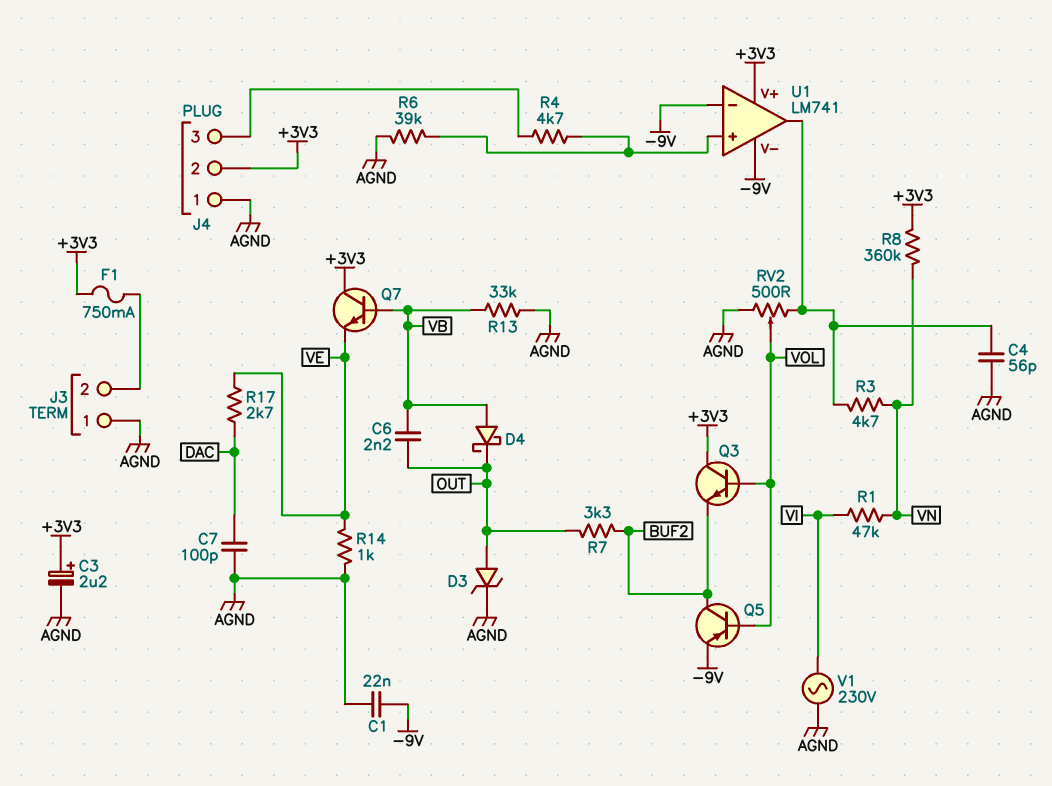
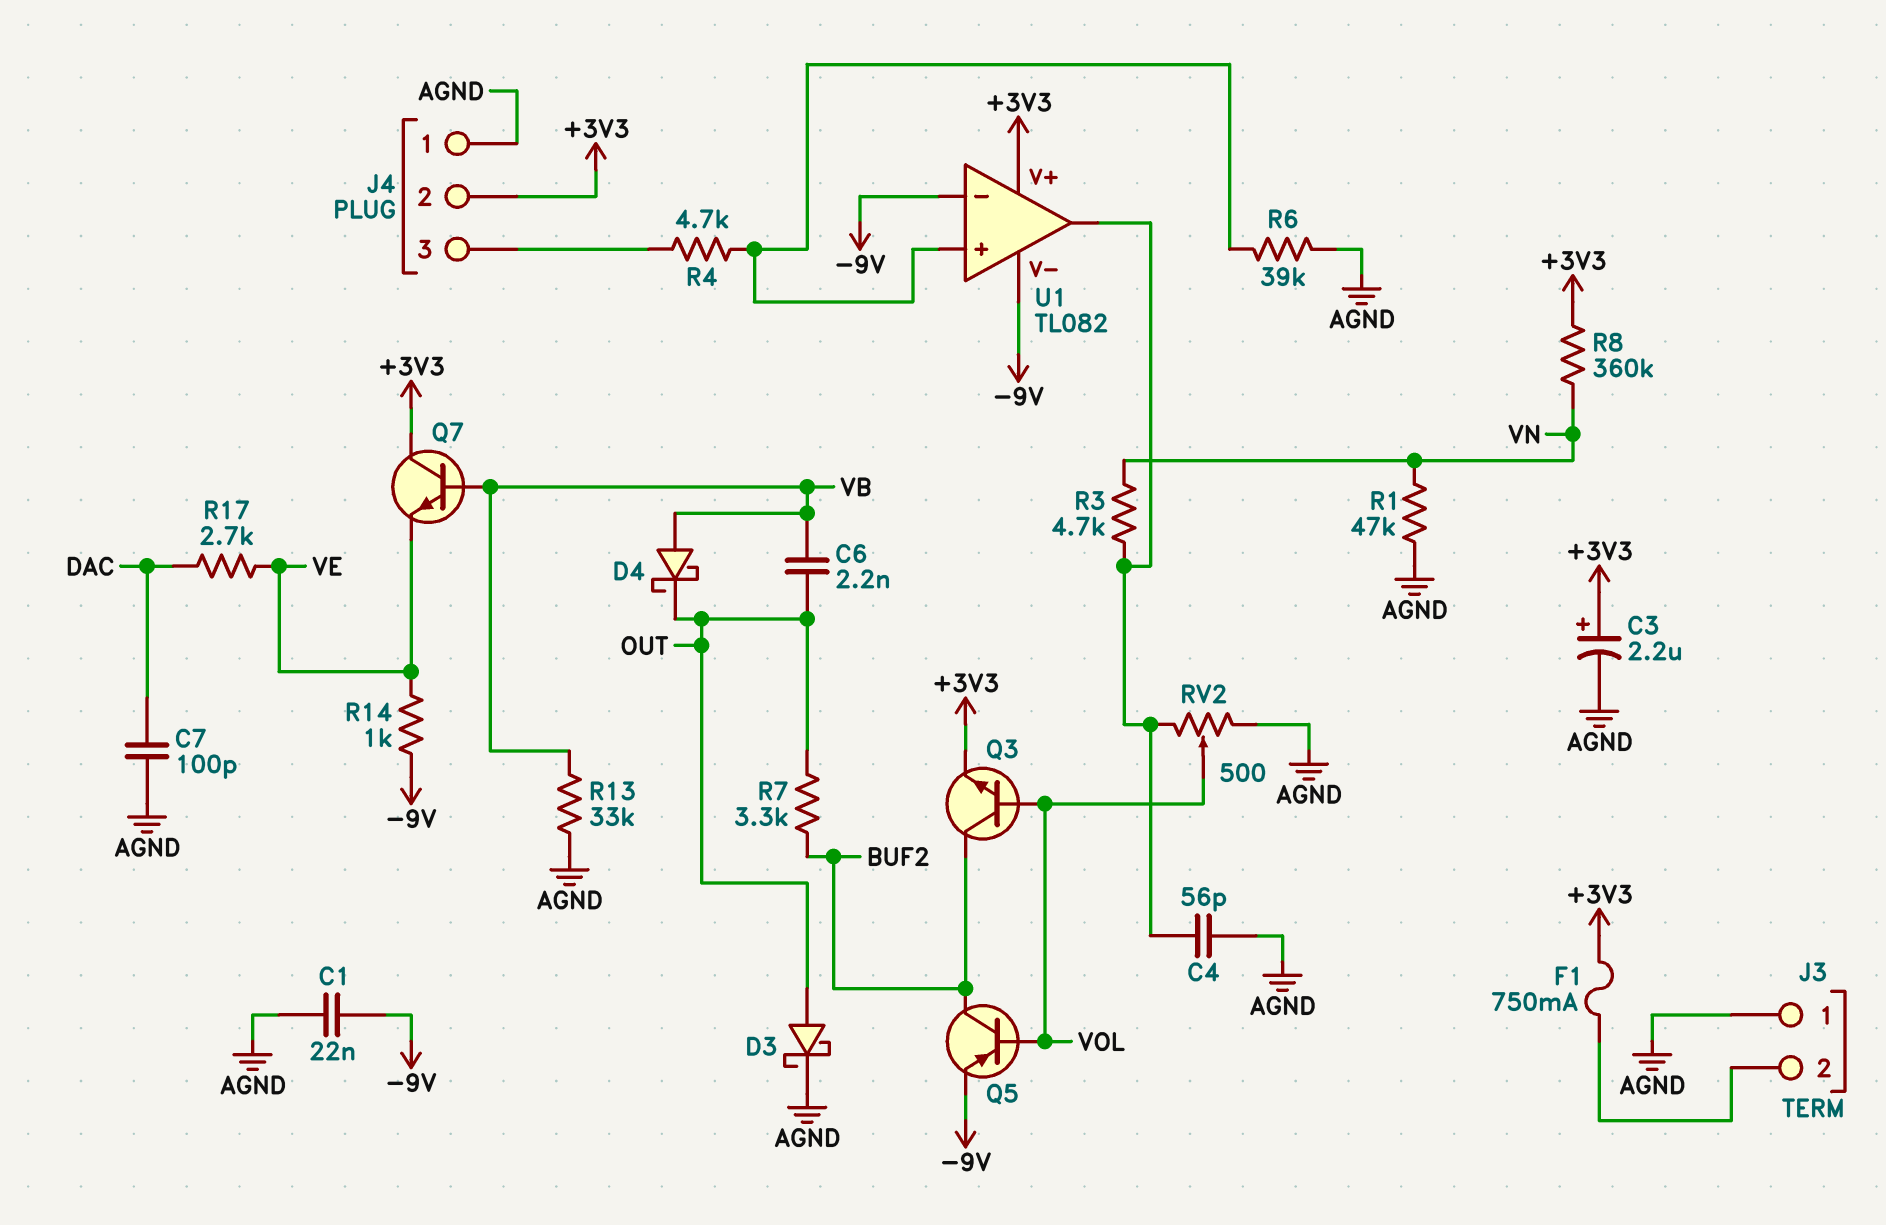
D3: zener (A OUT, K AGND) -> schottky (A OUT, K AGND)
Q3: NPN (B VOL, C +3V3, E BUF2) -> NPN (B VOL, C BUF2, E +3V3)
R1: 47k (VI, VN) -> 47k (AGND, VN)
R14: 1k (AGND, VE) -> 1k (-9V, VE)
U1: LM741 -> TL082
V1: AC 230V (AGND, VI) -> none

